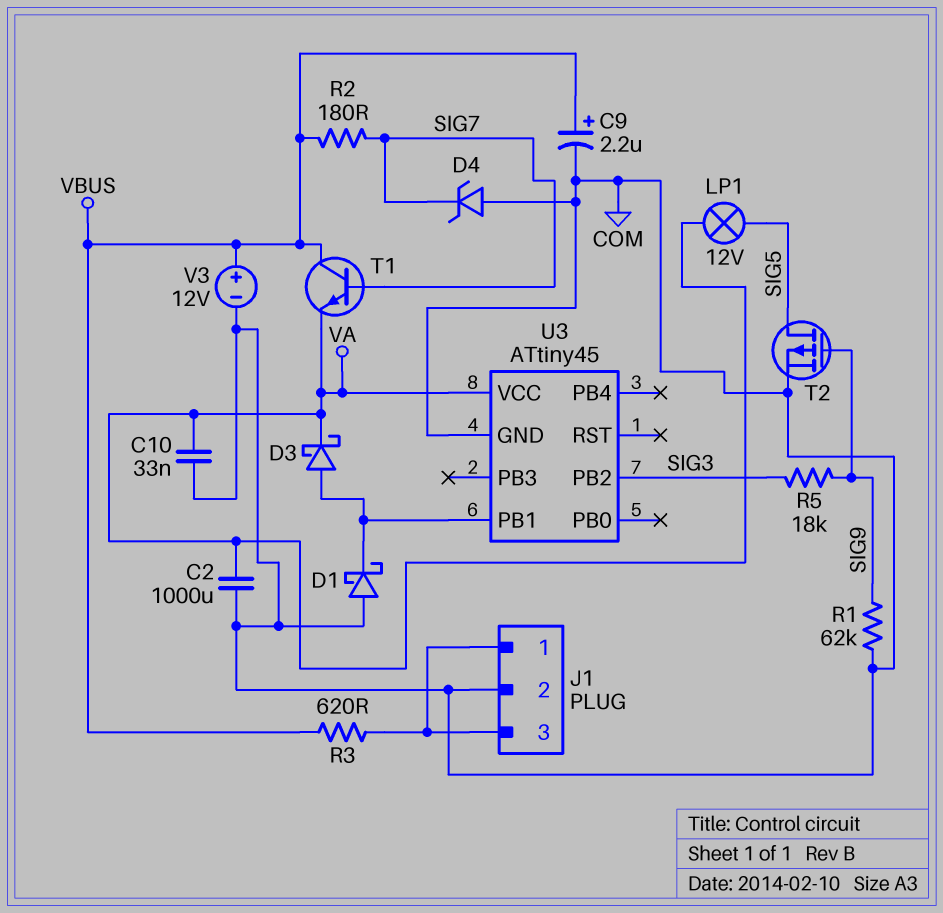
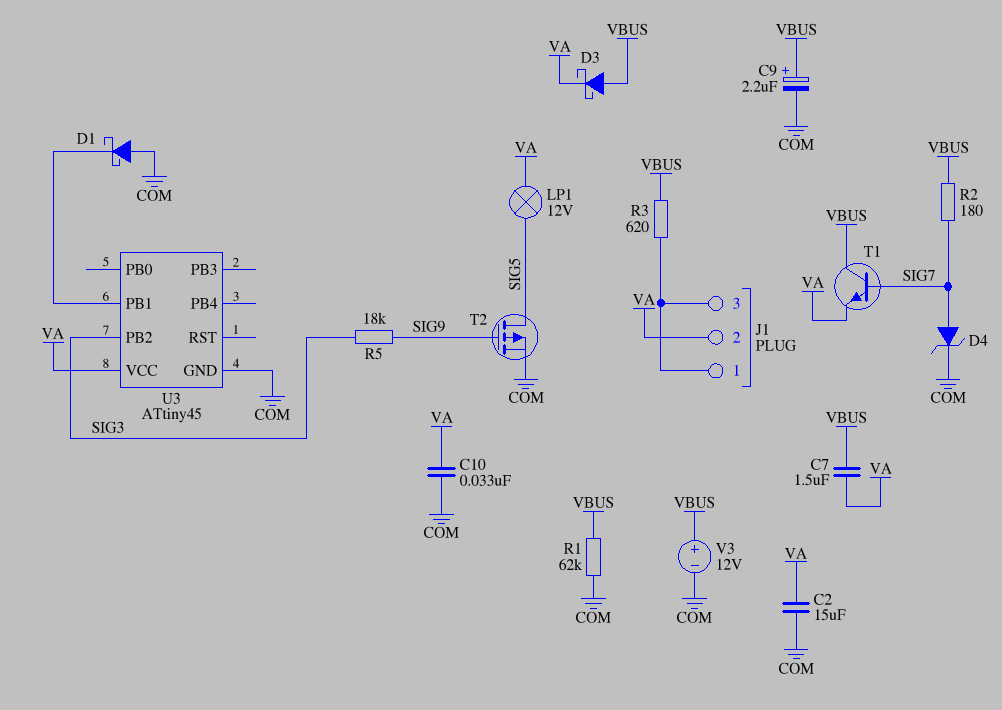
C2: 1000uF (COM, VA) -> 15uF (COM, VA)
C7: none -> 1.5uF (VA, VBUS)
D3: schottky (A U3/PB1, K VA) -> schottky (A VBUS, K VA)
D4: zener (A COM, K SIG7) -> zener (A SIG7, K COM)
J1 pin 2: COM -> VA
R1: 62k (COM, SIG9) -> 62k (COM, VBUS)

